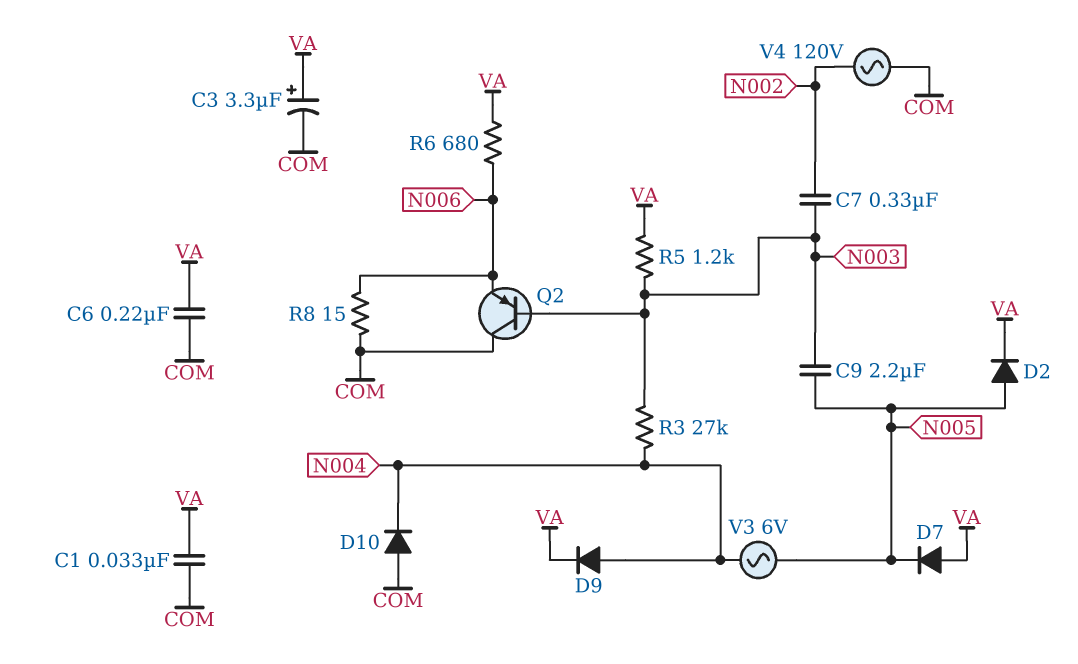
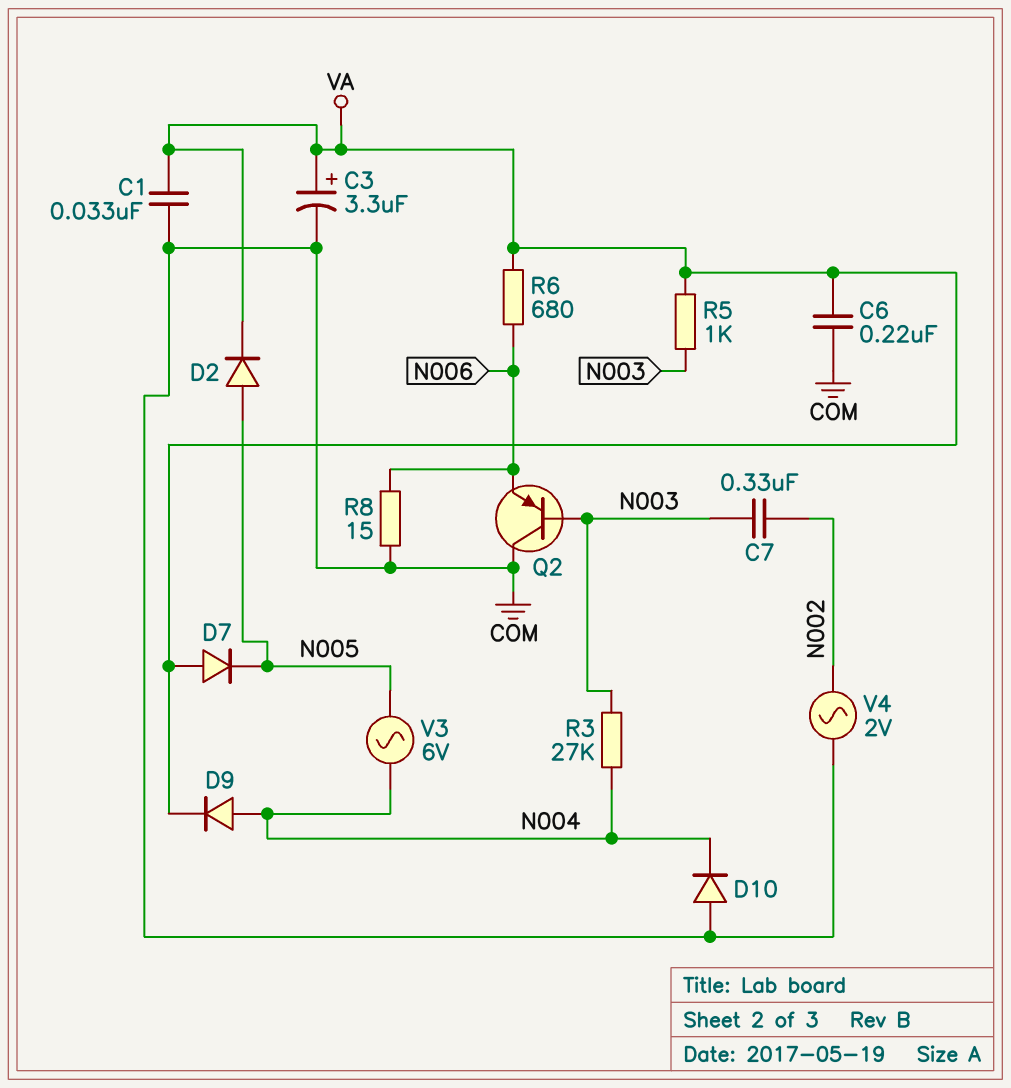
C9: 2.2uF (N003, N005) -> none
R5: 1.2k (N003, VA) -> 1k (N003, VA)
V4: AC 120V (COM, N002) -> AC 2V (COM, N002)

